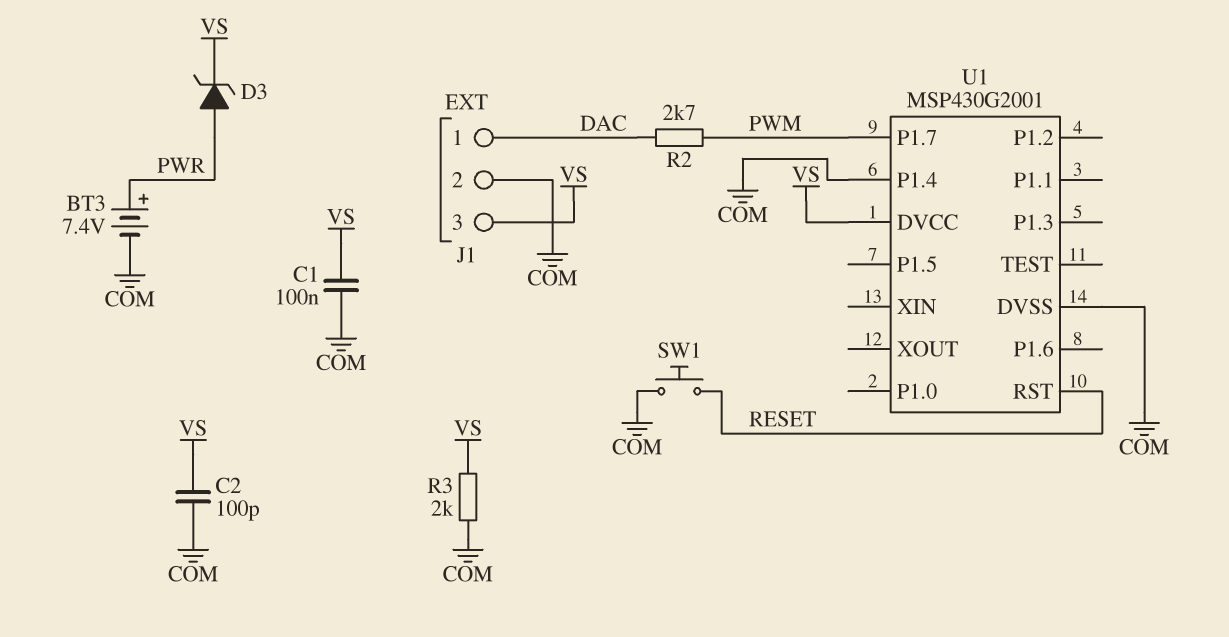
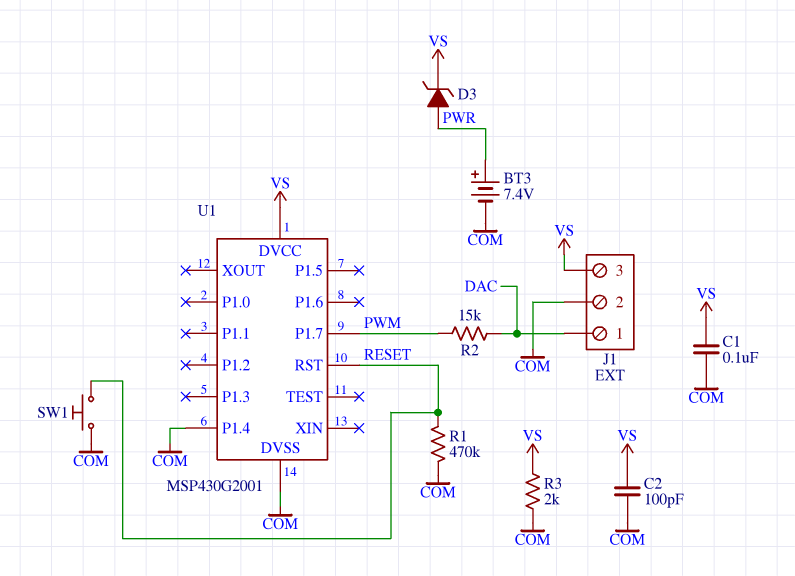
R1: none -> 470k (COM, RESET)
R2: 2.7k (DAC, PWM) -> 15k (DAC, PWM)

